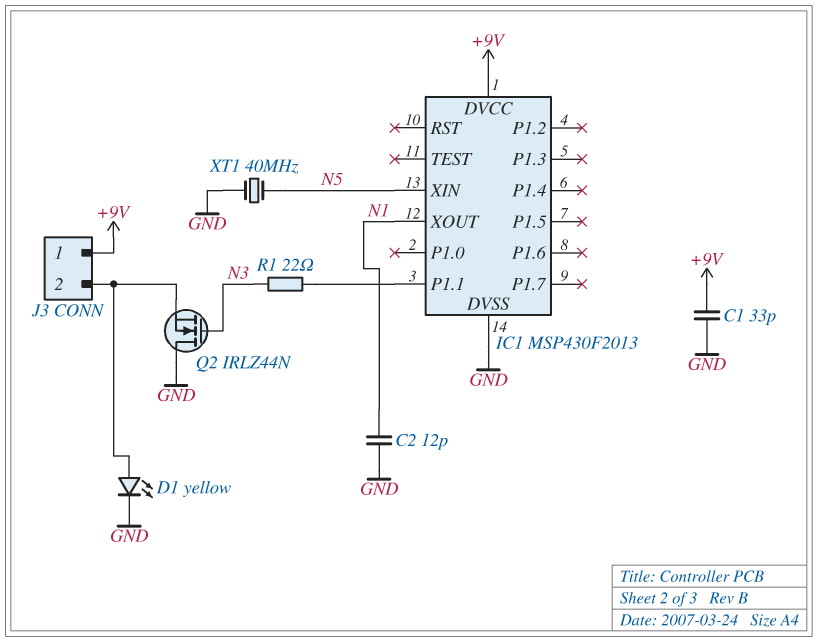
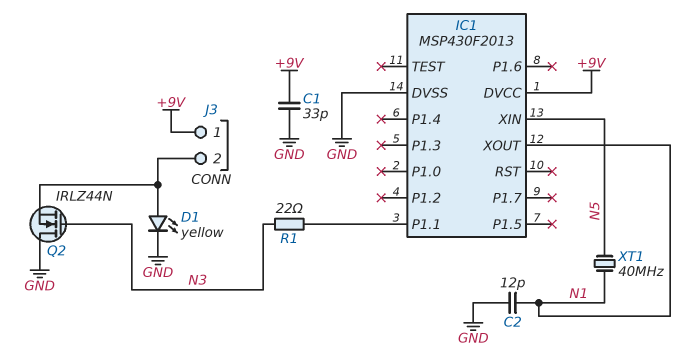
XT1: 40MHz (GND, N5) -> 40MHz (N1, N5)

